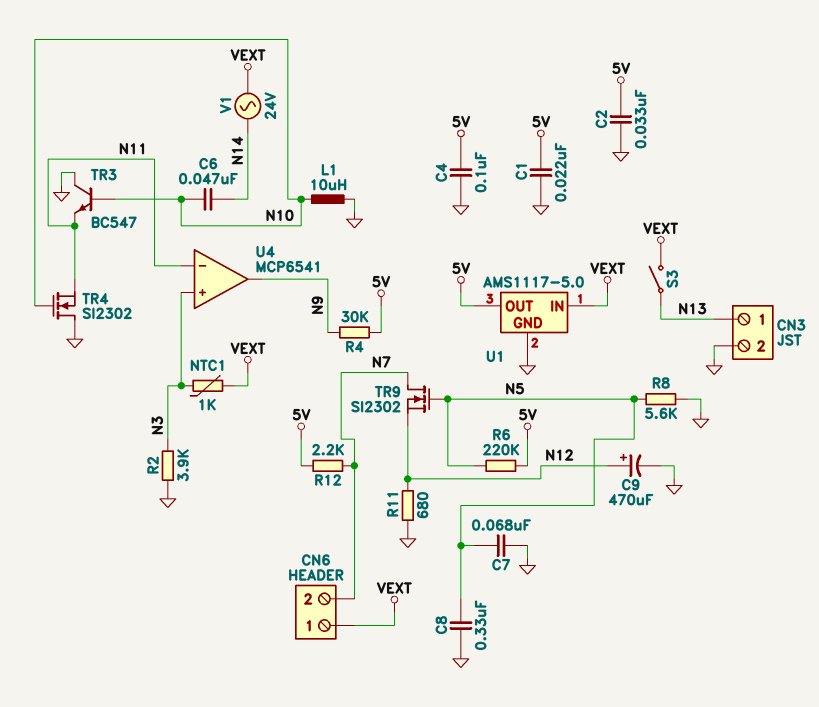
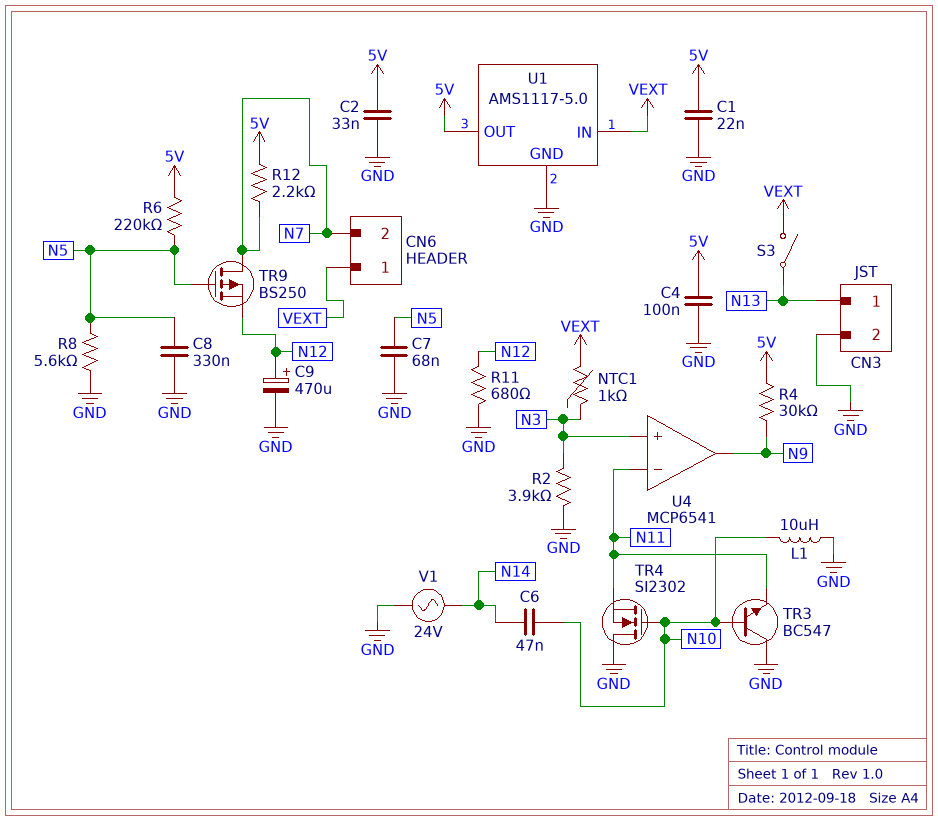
TR9: NMOS SI2302 (G N5, D N7, S N12) -> PMOS BS250 (G N5, D N7, S N12)
V1: AC 24V (N14, VEXT) -> AC 24V (GND, N14)

